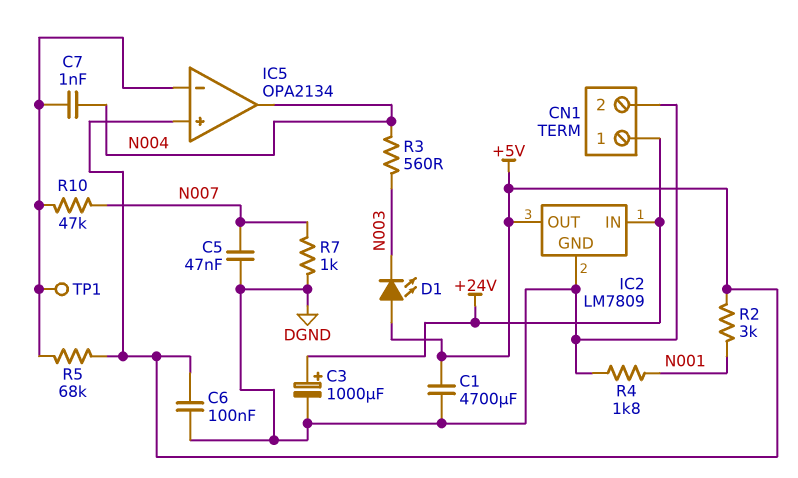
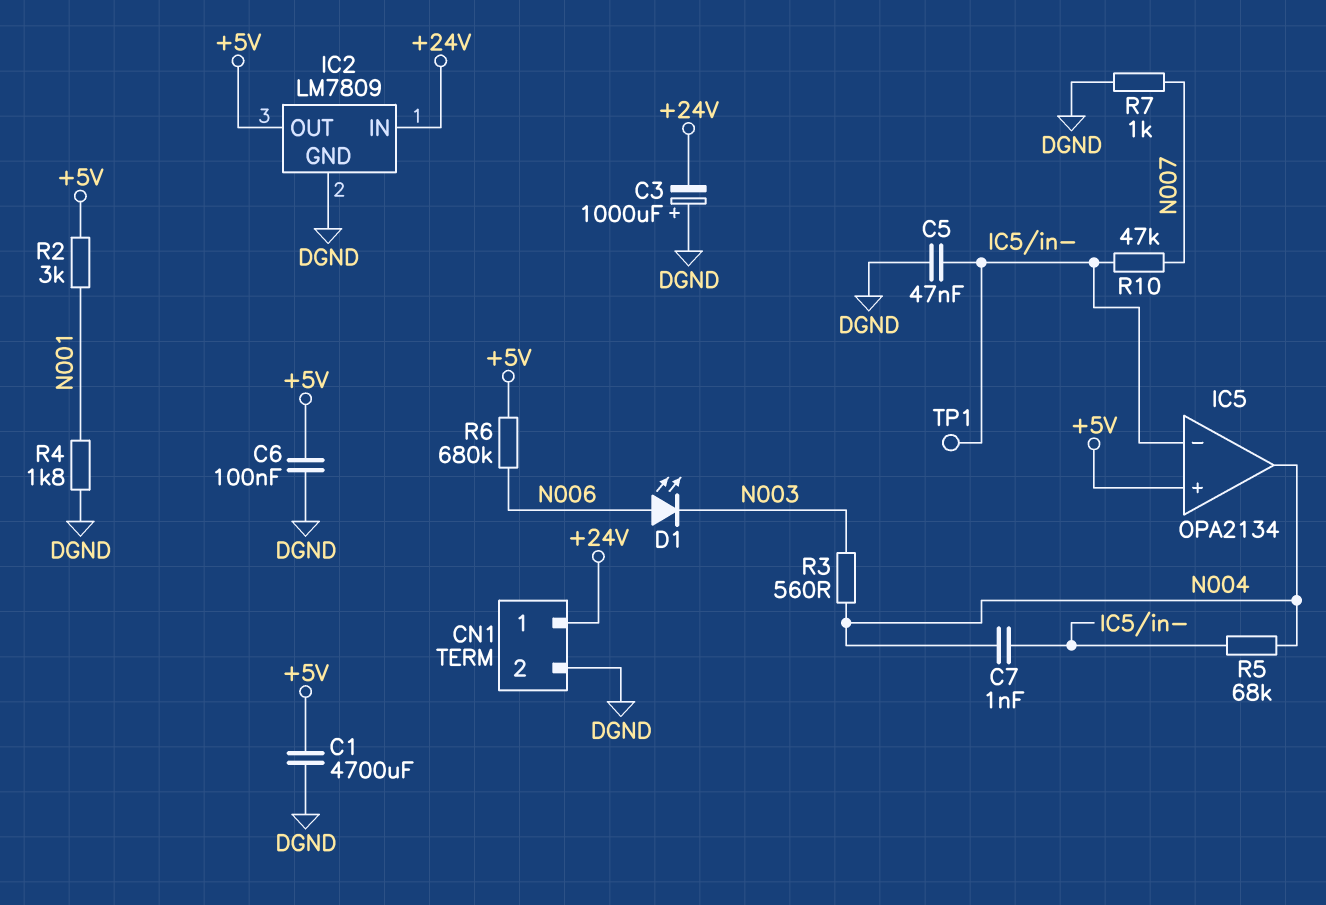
C3: 1000uF (plus +24V, minus DGND) -> 1000uF (plus DGND, minus +24V)
C5: 47nF (DGND, N007) -> 47nF (DGND, IC5/in-)
D1: LED (A +5V, K N003) -> LED (A N006, K N003)
R5: 68k (+5V, IC5/in-) -> 68k (IC5/in-, N004)
R6: none -> 680k (+5V, N006)

